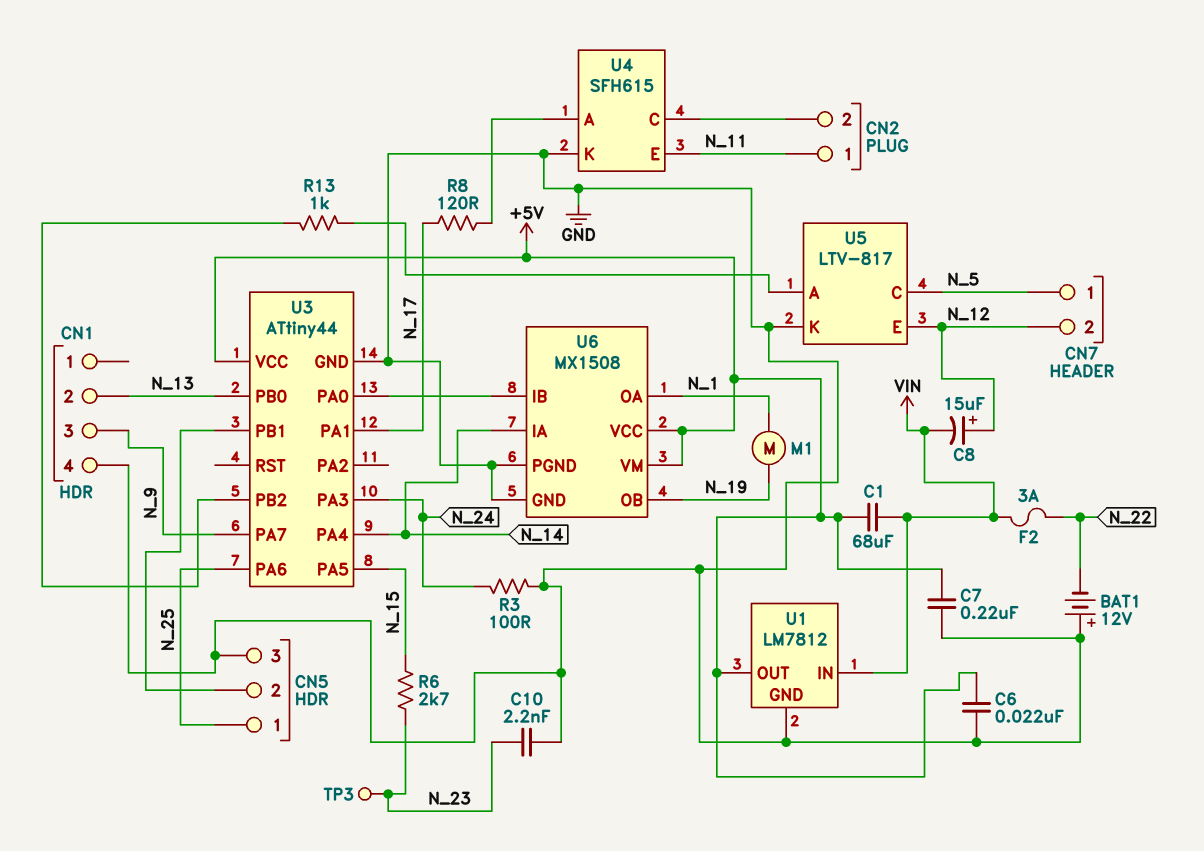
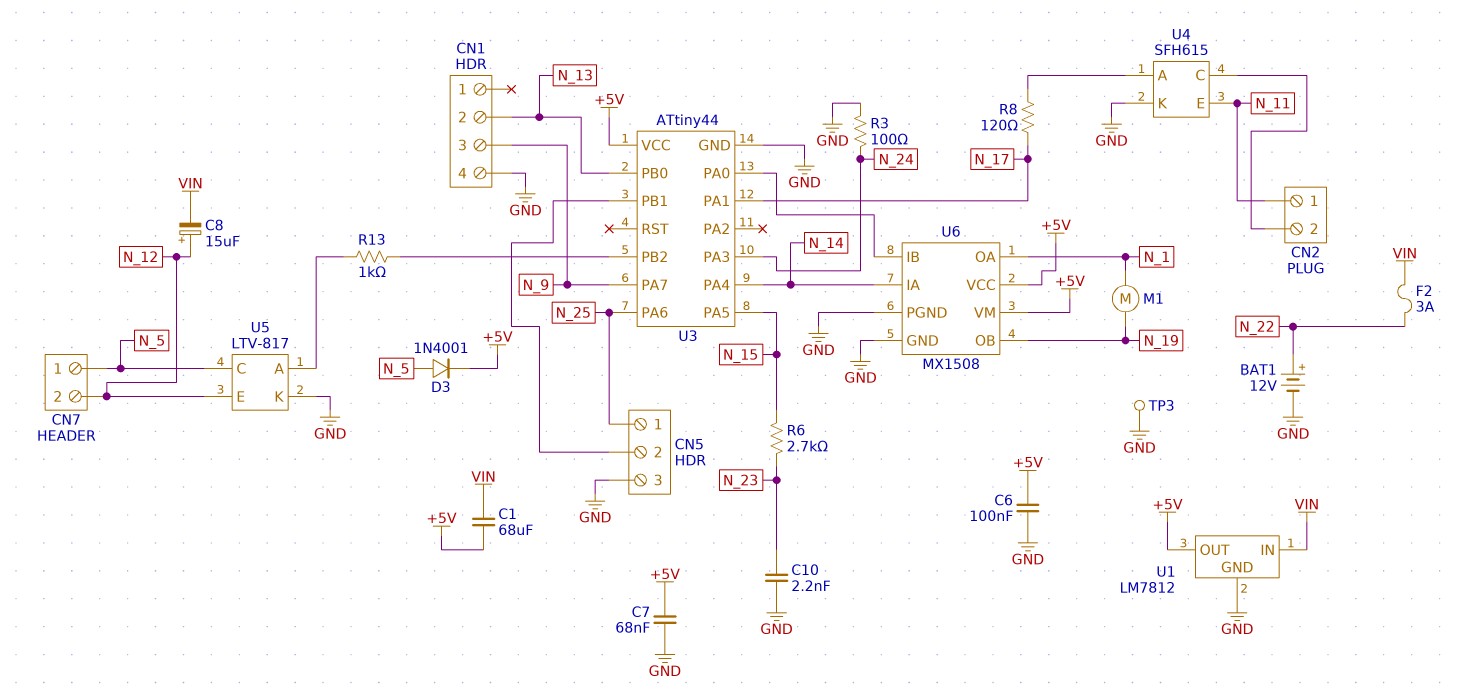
BAT1: 12V (plus GND, minus N_22) -> 12V (plus N_22, minus GND)
C6: 22nF (+5V, GND) -> 100nF (+5V, GND)
C7: 220nF (+5V, GND) -> 68nF (+5V, GND)
D3: none -> diode 1N4001 (A N_5, K +5V)
TP3: test point (N_23) -> test point (GND)

